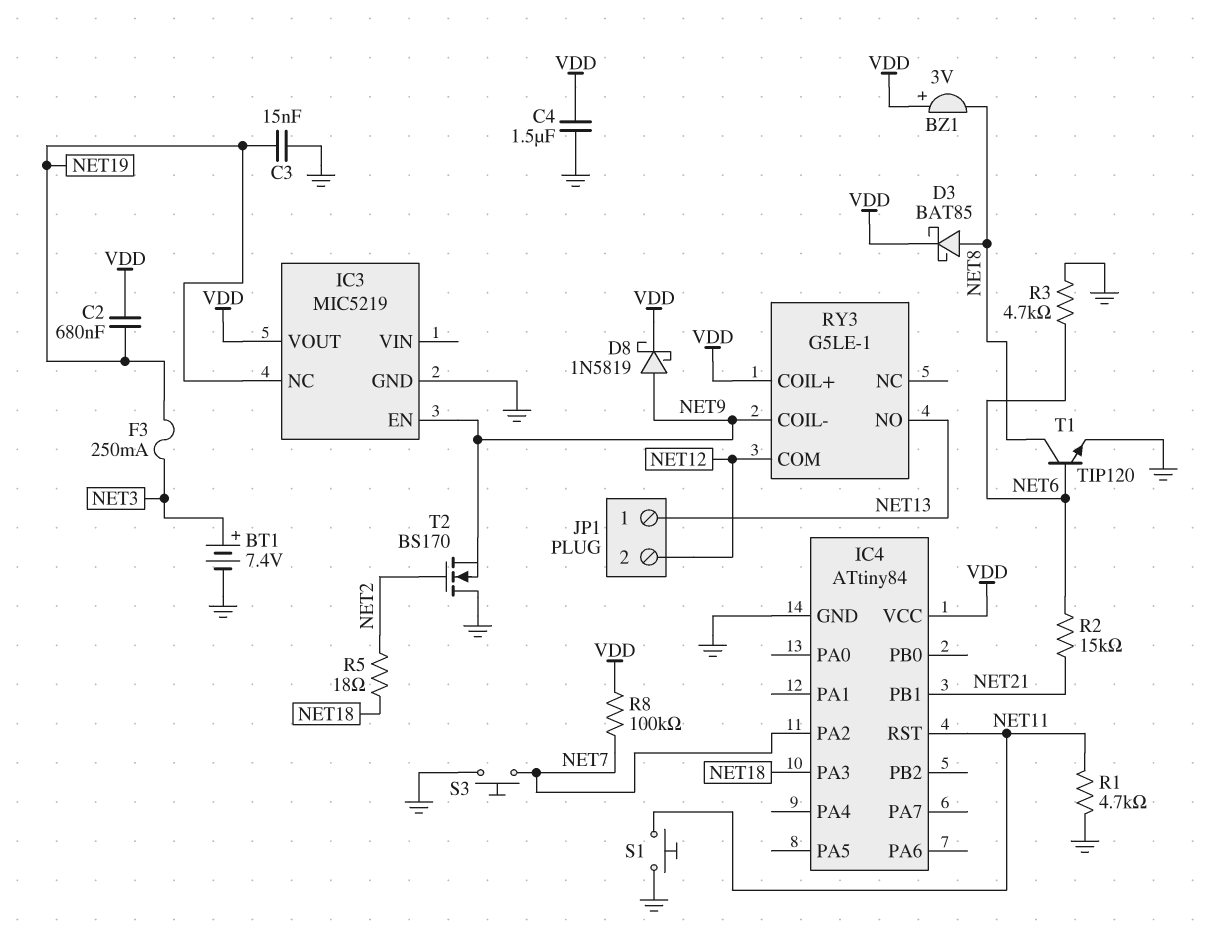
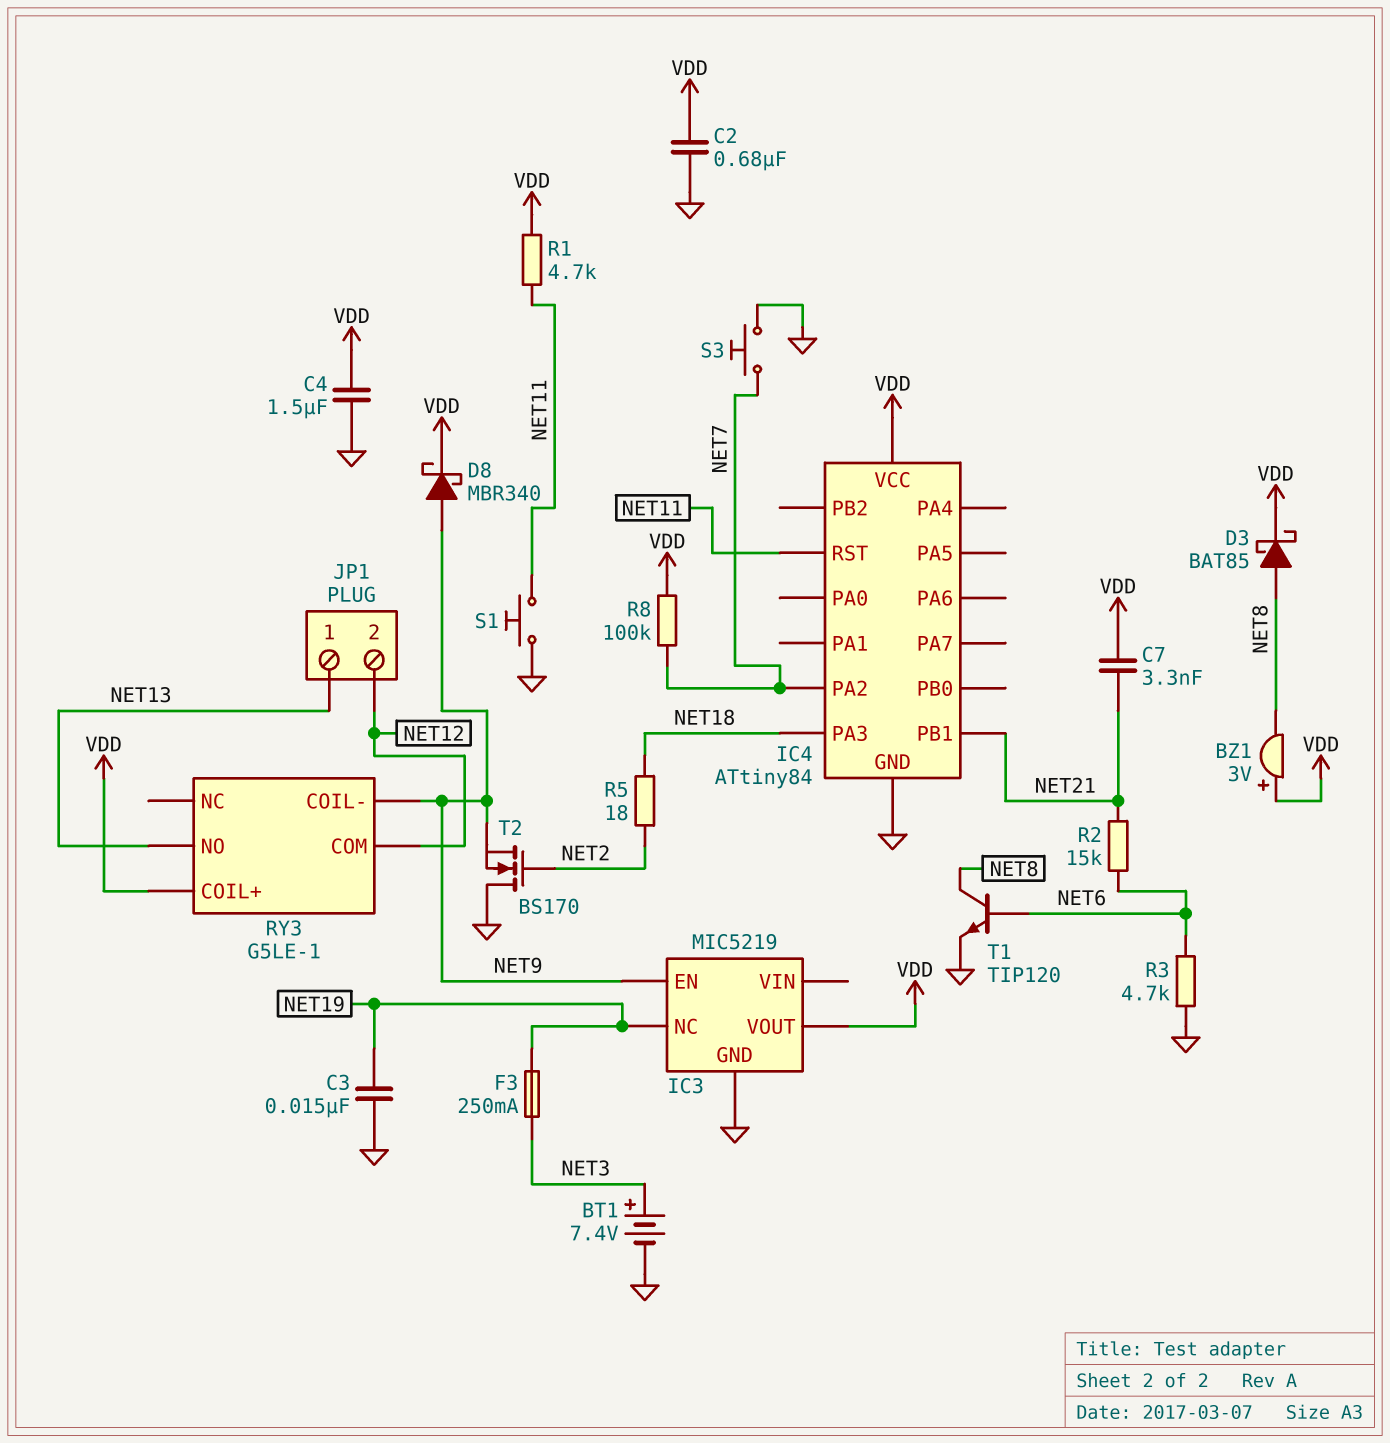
C2: 680nF (NET19, VDD) -> 680nF (GND, VDD)
C7: none -> 3.3nF (NET21, VDD)
D8: schottky 1N5819 (A NET9, K VDD) -> schottky MBR340 (A NET9, K VDD)
R1: 4.7k (GND, NET11) -> 4.7k (NET11, VDD)

